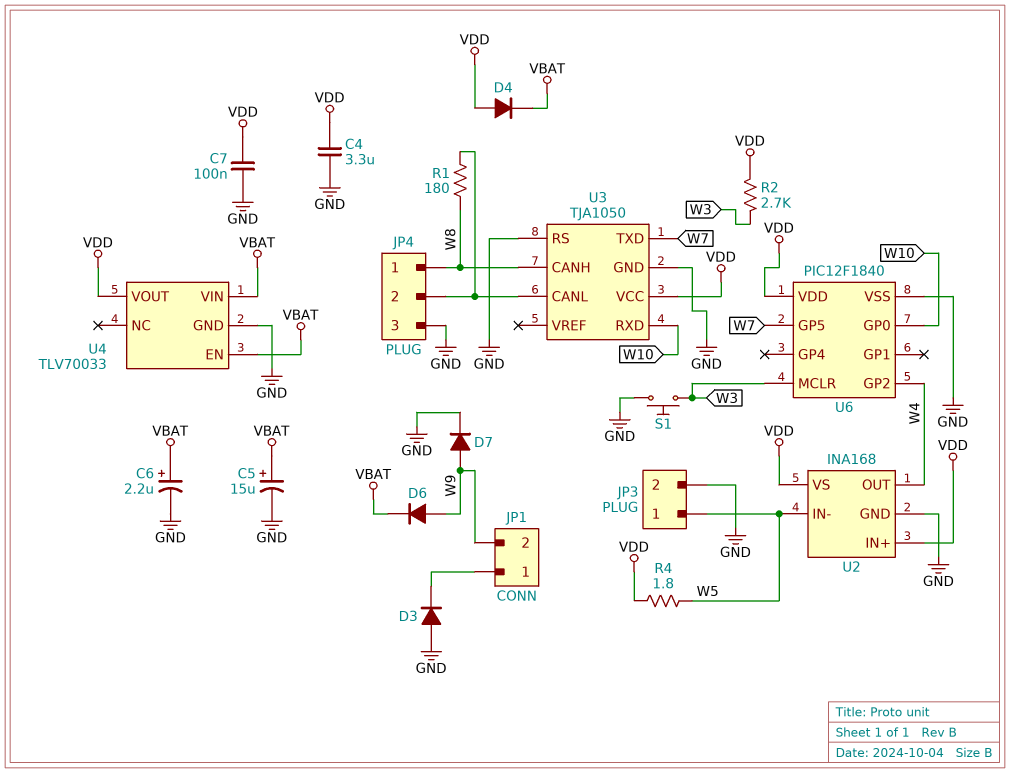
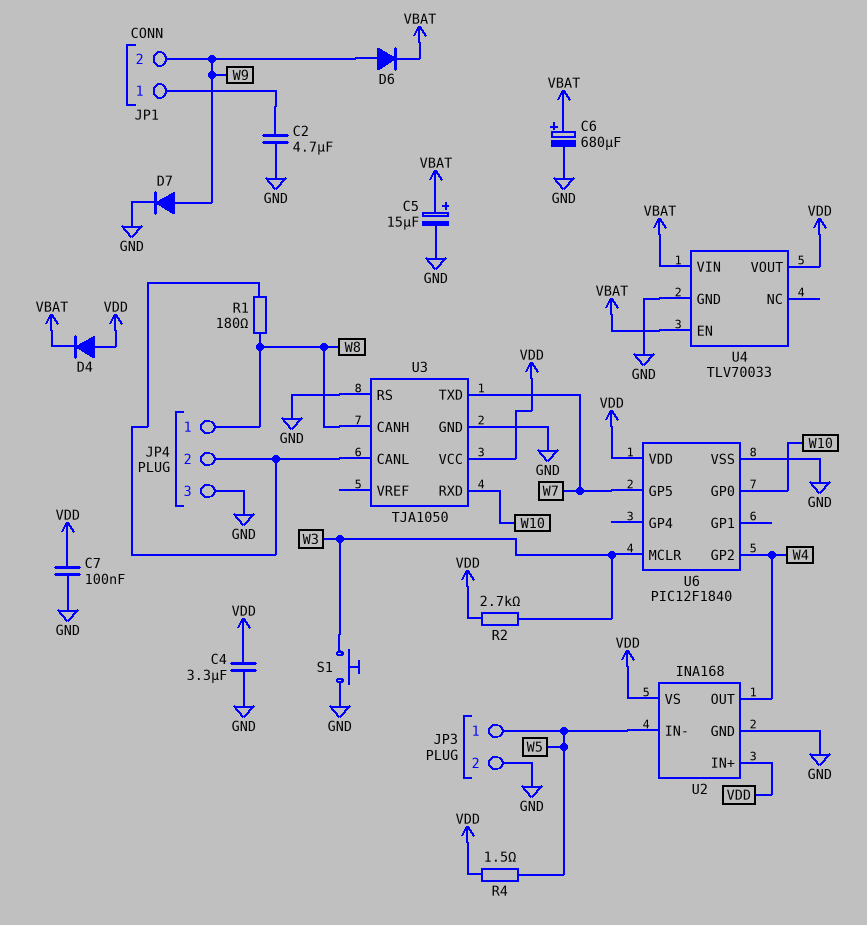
C2: none -> 4.7uF (GND, JP1/1)
C6: 2.2uF (plus VBAT, minus GND) -> 680uF (plus VBAT, minus GND)
D3: diode (A GND, K JP1/1) -> none
R4: 1.8 (VDD, W5) -> 1.5 (VDD, W5)

